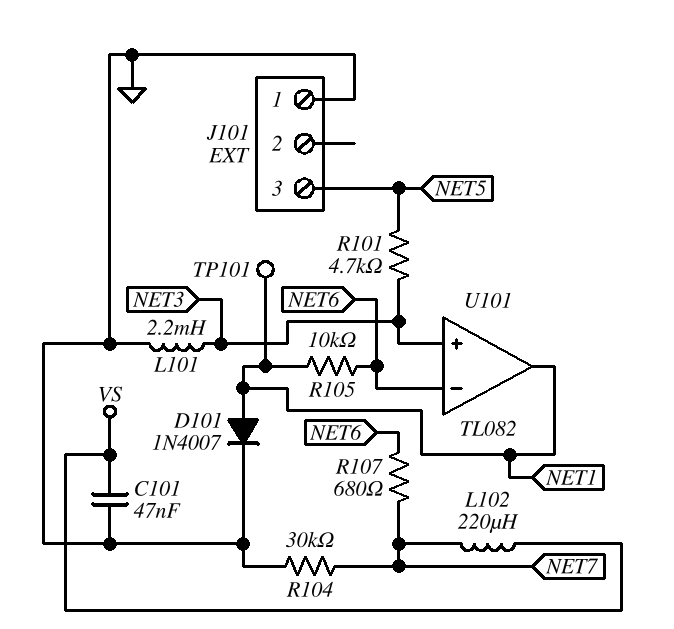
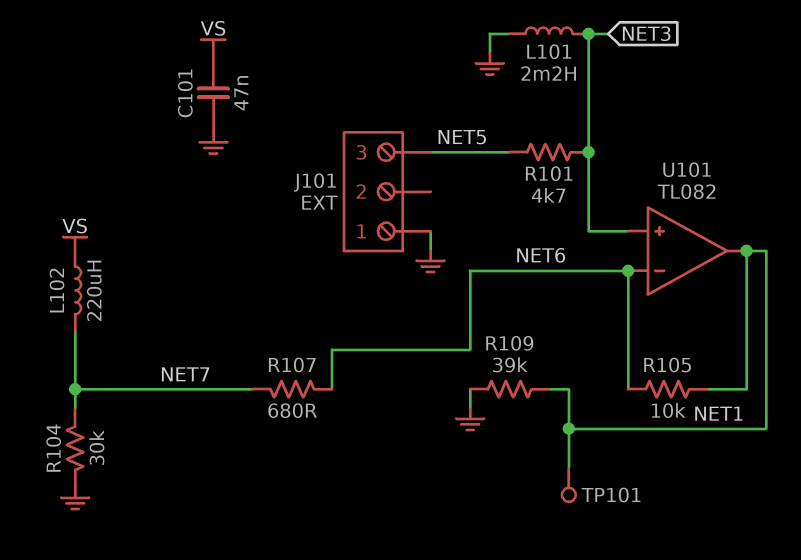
D101: diode 1N4007 (A NET1, K GND) -> none
R109: none -> 39k (GND, NET1)

